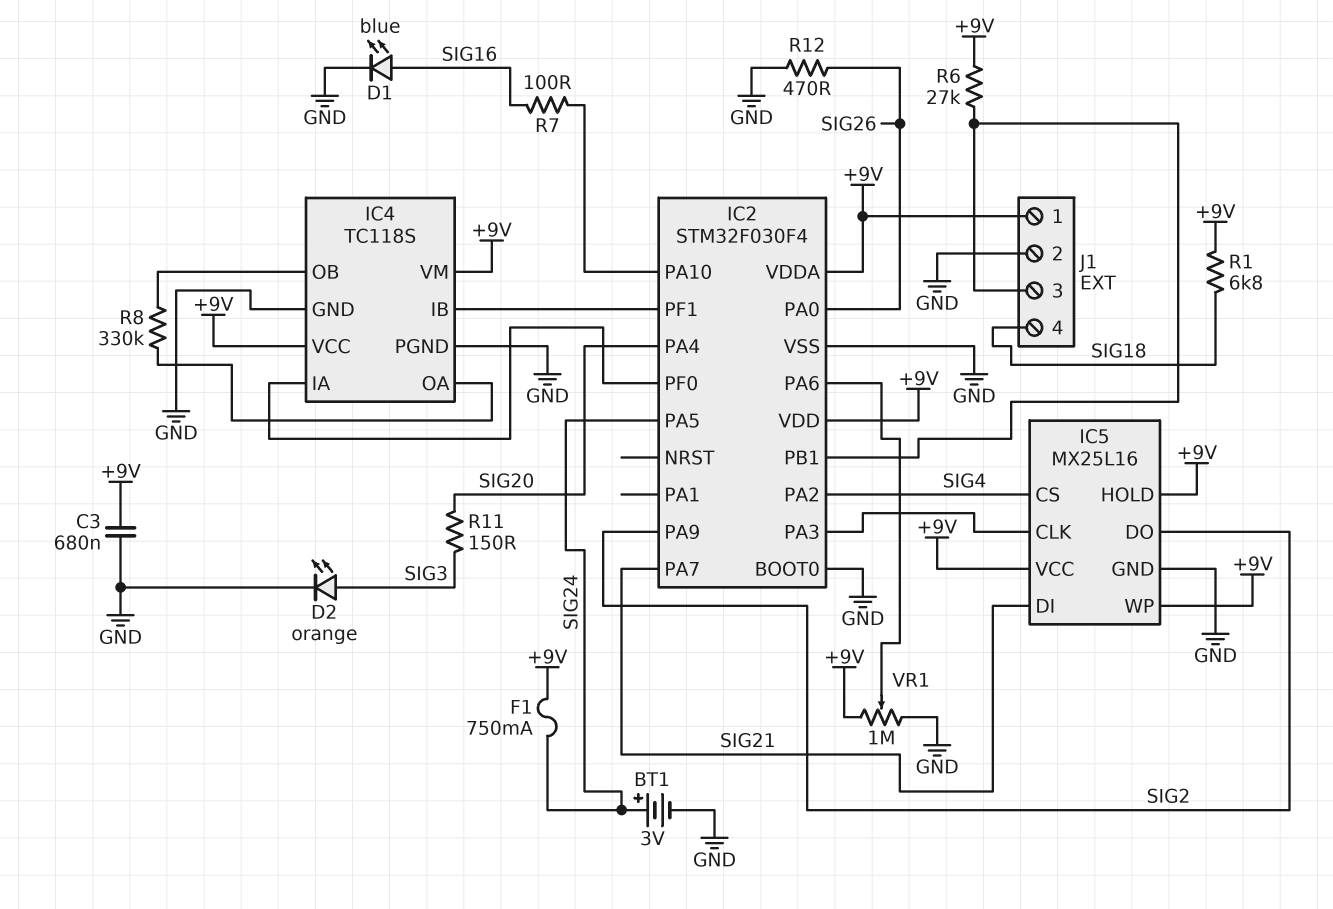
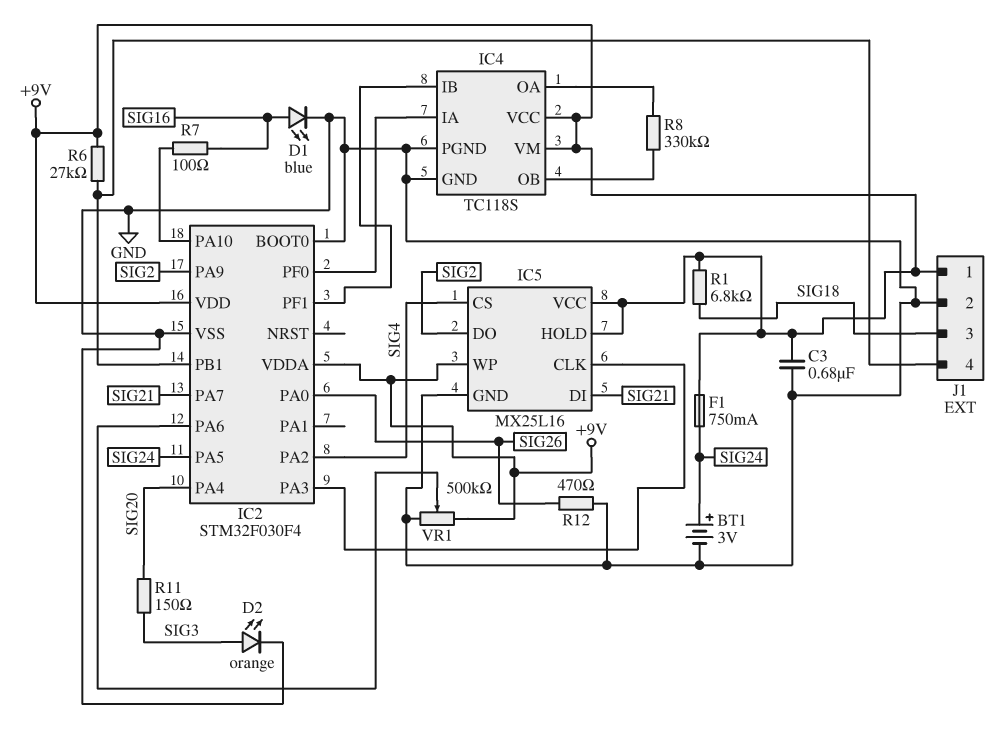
J1 pin 3: IC2/PB1 -> SIG18
J1 pin 4: SIG18 -> IC2/PB1
VR1: 1M (+9V, GND, wiper IC2/PA6) -> 500k (+9V, GND, wiper IC2/PA6)

